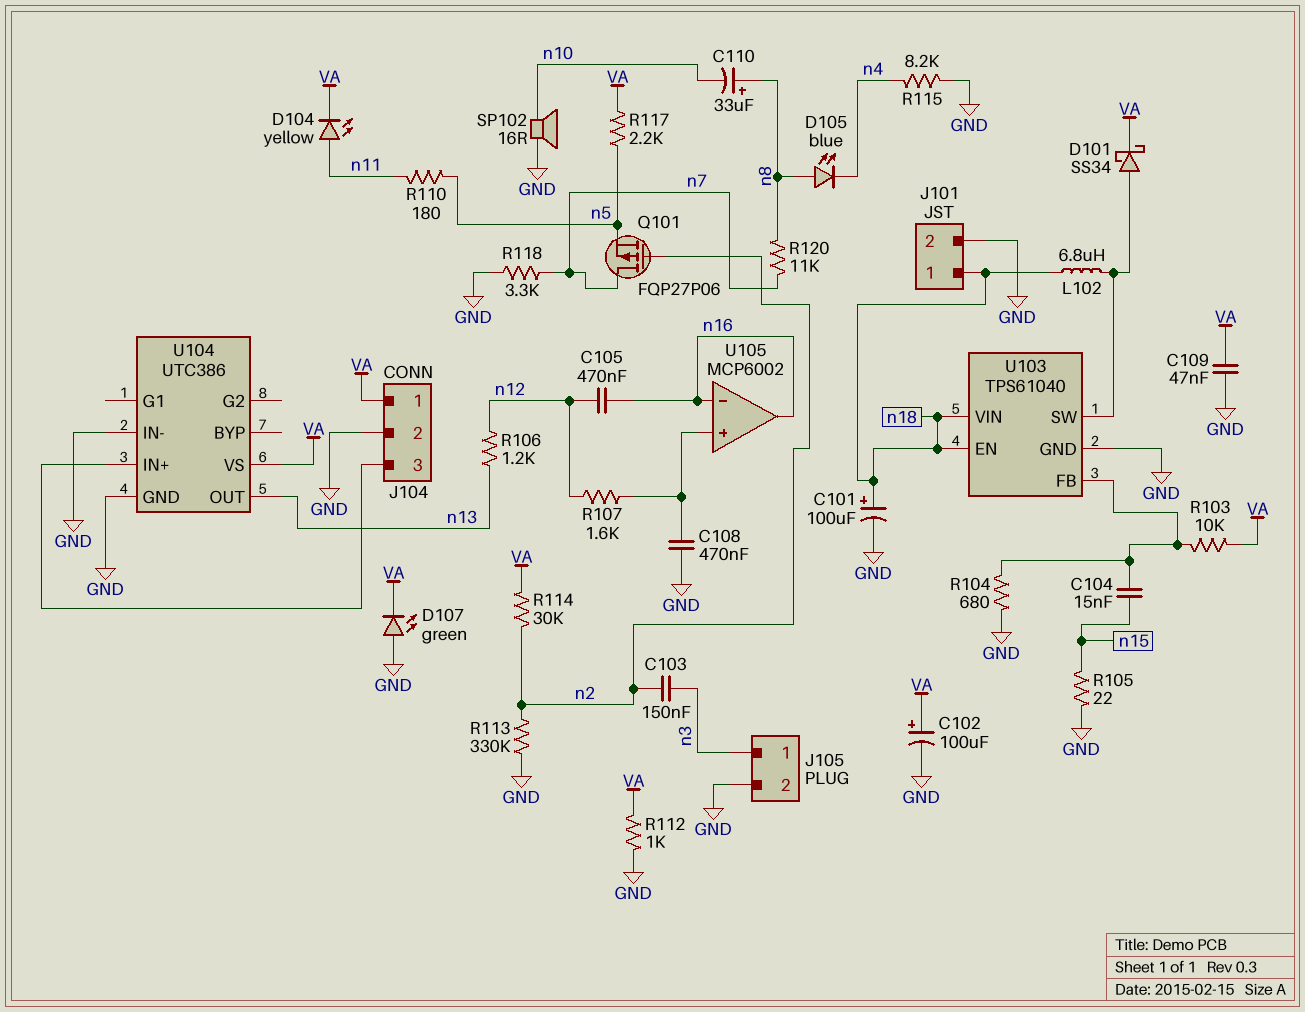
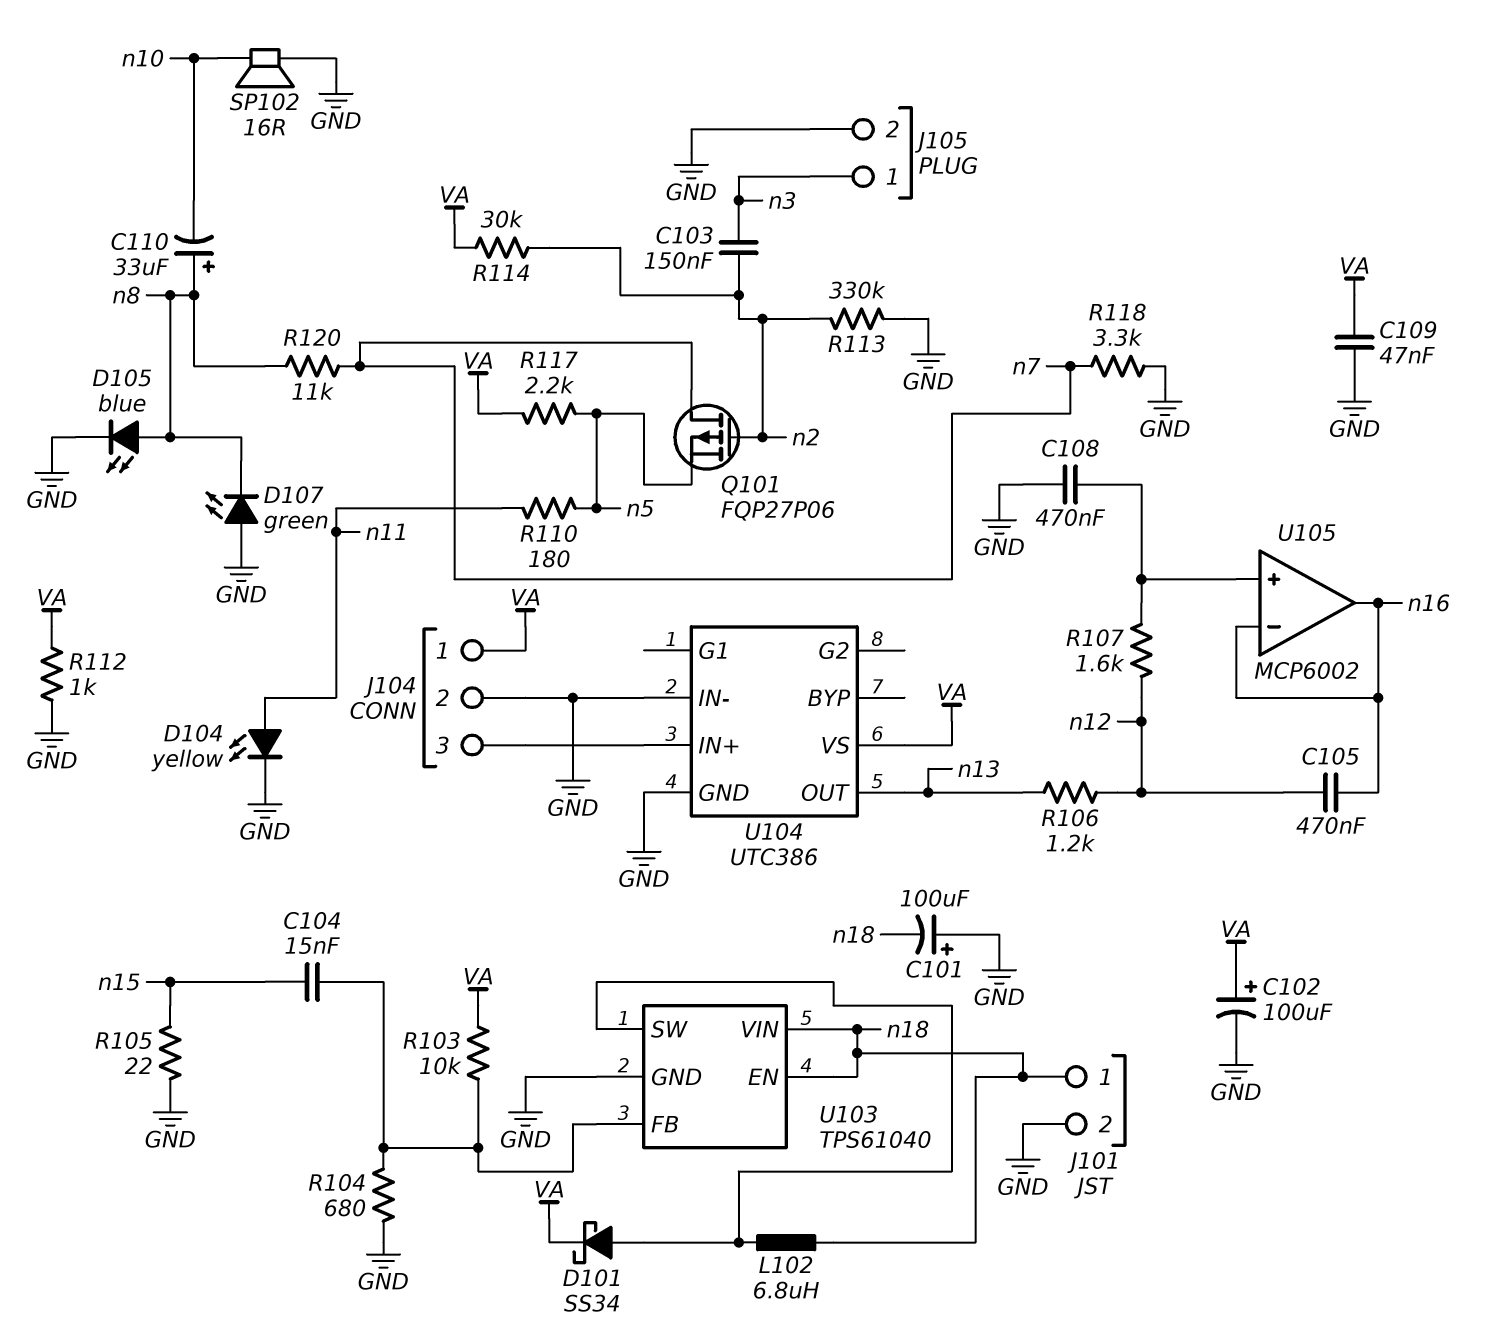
C101: 100uF (plus n18, minus GND) -> 100uF (plus GND, minus n18)
D104: LED yellow (A n11, K VA) -> LED yellow (A n11, K GND)
D105: LED blue (A n8, K n4) -> LED blue (A n8, K GND)
D107: LED green (A GND, K VA) -> LED green (A GND, K n8)
R115: 8.2k (GND, n4) -> none

